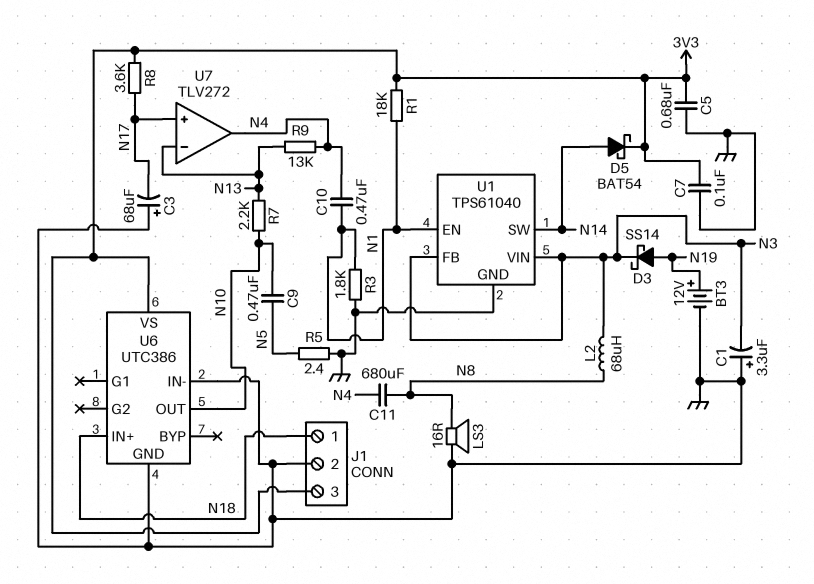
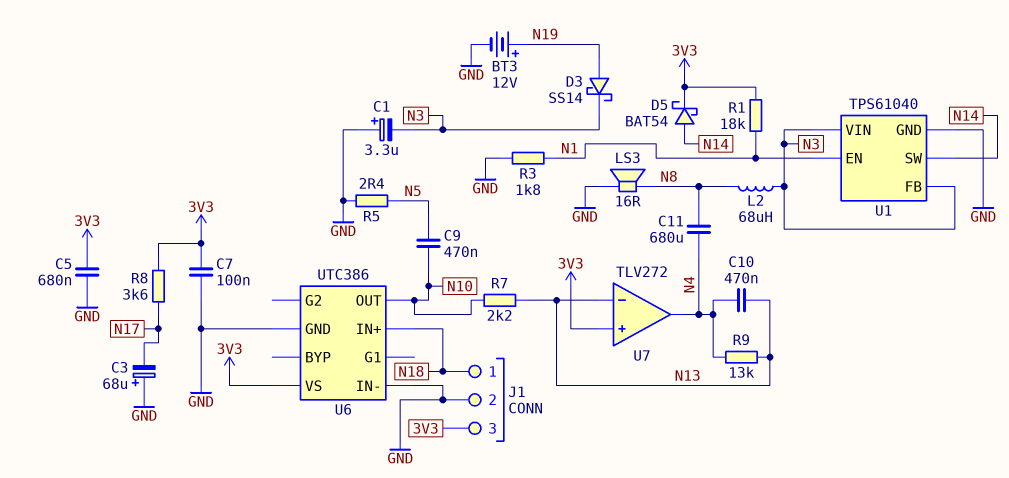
C10: 470nF (N1, N4) -> 470nF (N4, N13)
U7 pin in+: N17 -> 3V3

